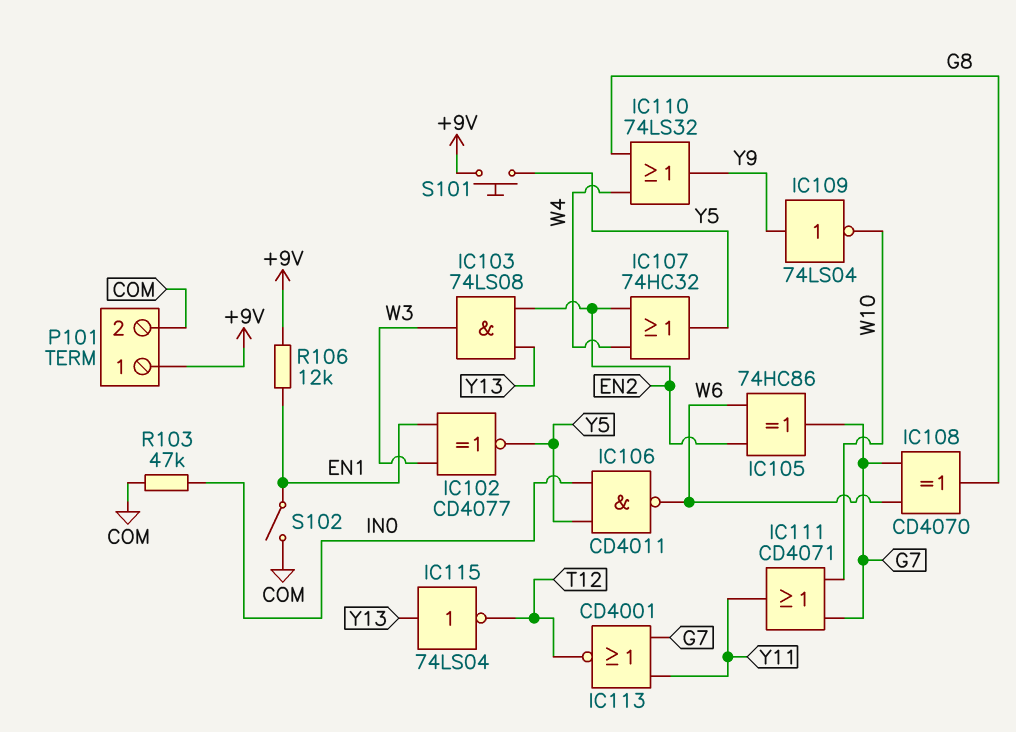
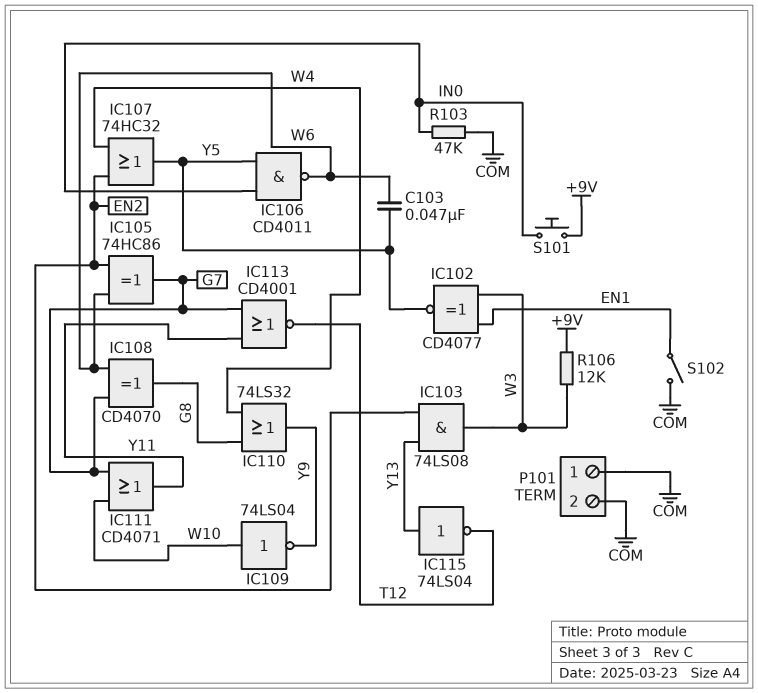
C103: none -> 47nF (W6, Y5)
IC109: NOT 74LS04 (in Y9, out W10) -> NOT 74LS04 (in W10, out Y9)
P101 pin 1: +9V -> COM
R106: 12k (+9V, EN1) -> 12k (+9V, W3)
S101: button (+9V, Y5) -> button (+9V, IN0)

